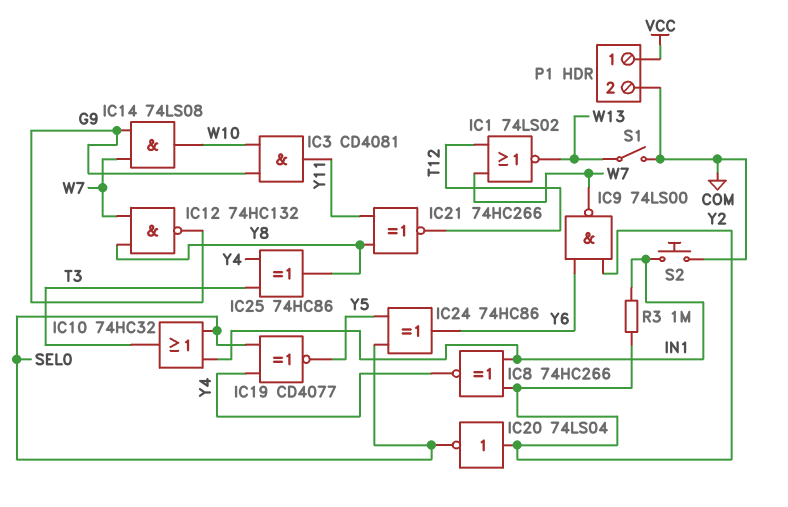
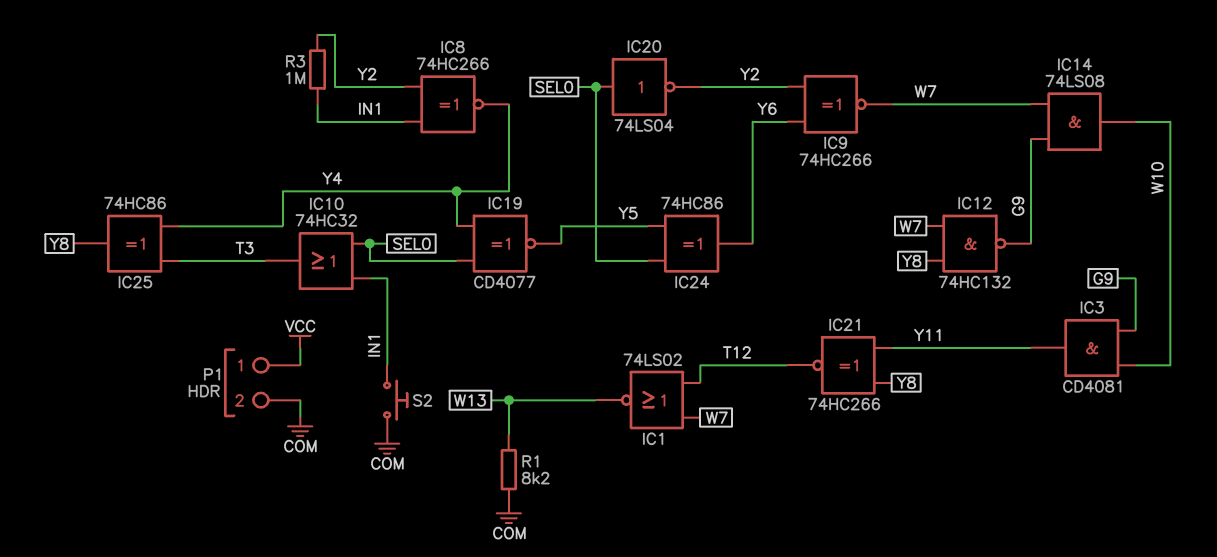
IC9: NAND 74LS00 (in Y2, in Y6, out W7) -> XNOR 74HC266 (in Y2, in Y6, out W7)
IC20: NOT 74LS04 (in Y2, out SEL0) -> NOT 74LS04 (in SEL0, out Y2)
R1: none -> 8.2k (COM, W13)
S1: switch (COM, W13) -> none

